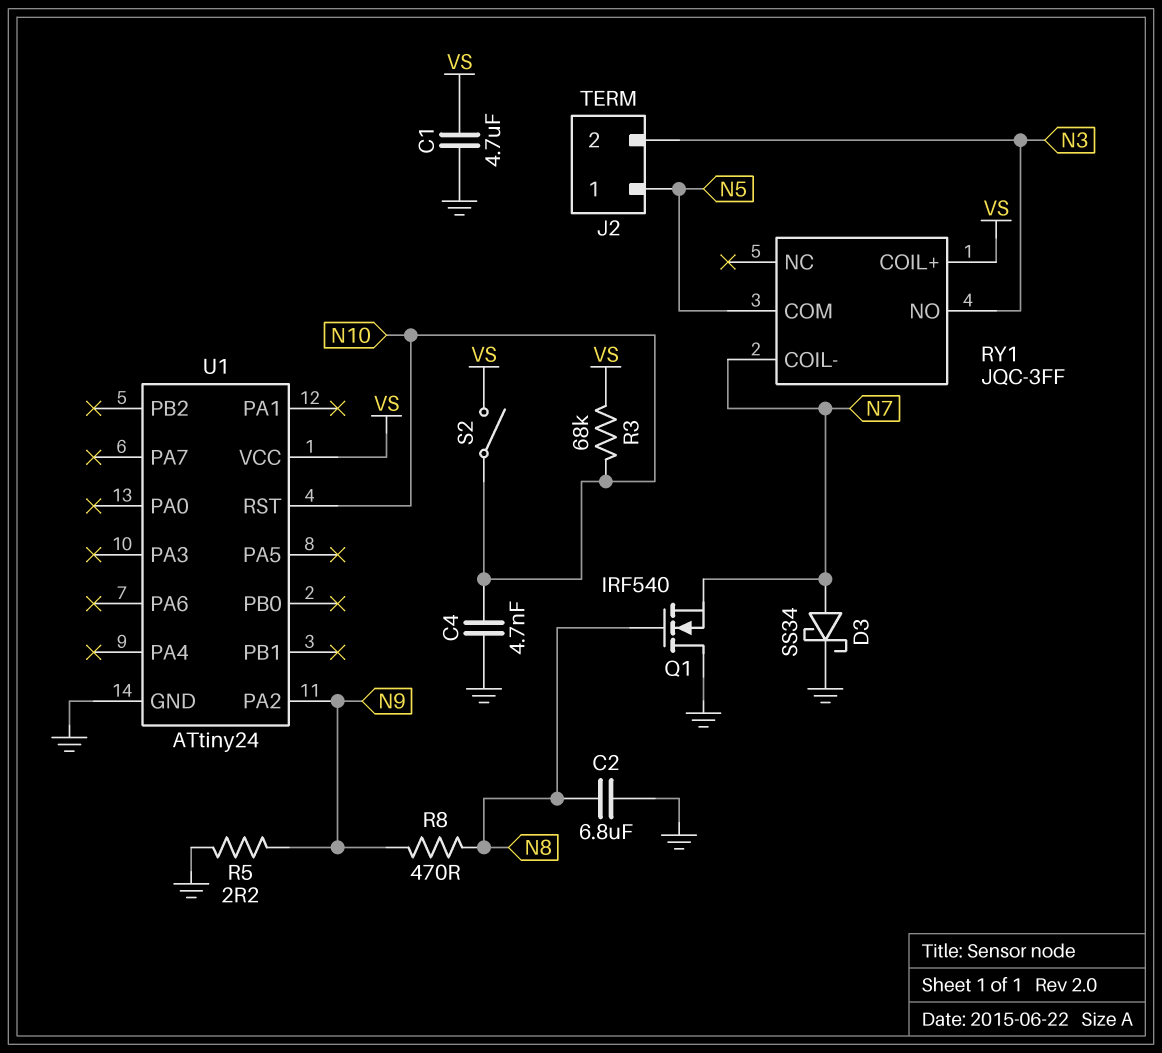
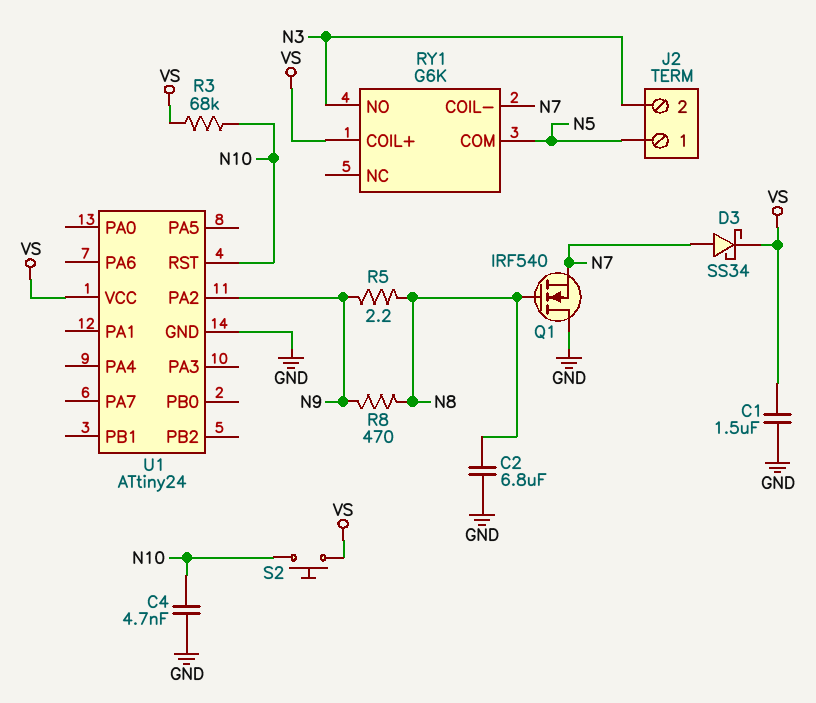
C1: 4.7uF (GND, VS) -> 1.5uF (GND, VS)
D3: schottky SS34 (A N7, K GND) -> schottky SS34 (A N7, K VS)
R5: 2.2 (GND, N9) -> 2.2 (N8, N9)
RY1: JQC-3FF -> G6K
S2: switch (N10, VS) -> button (N10, VS)

